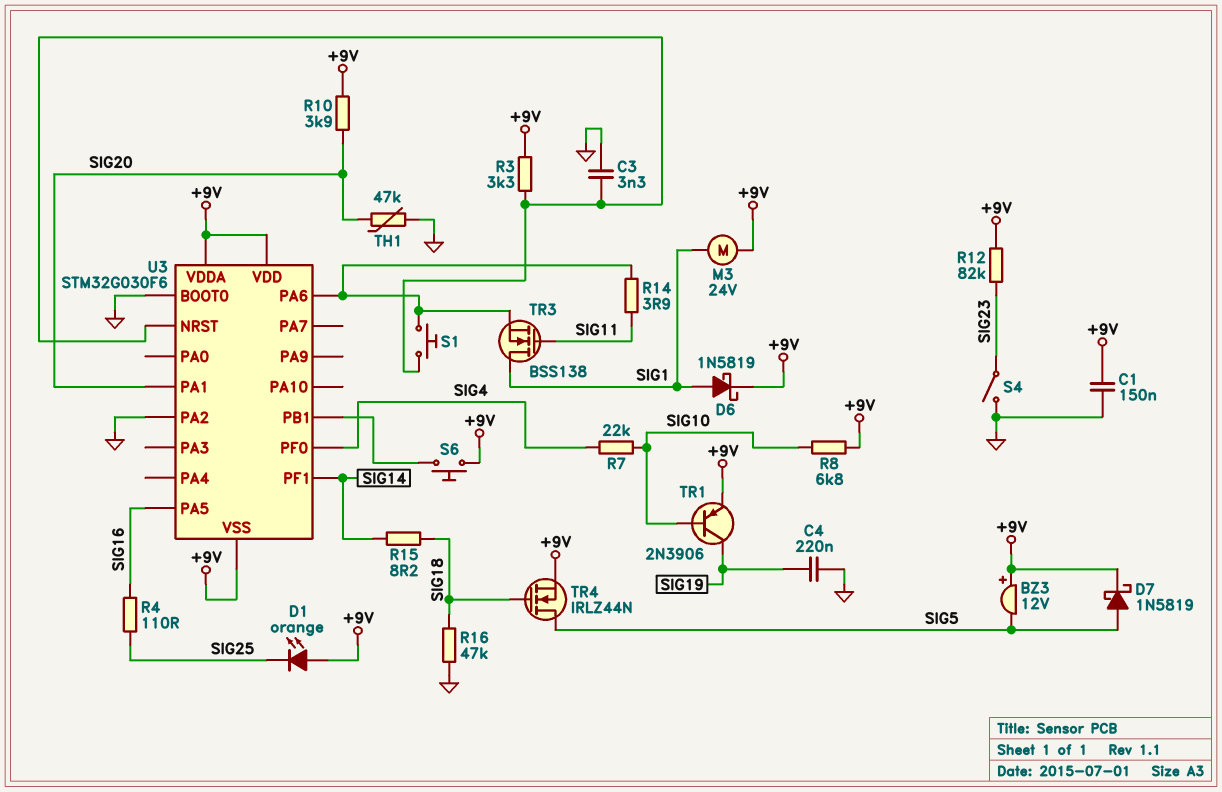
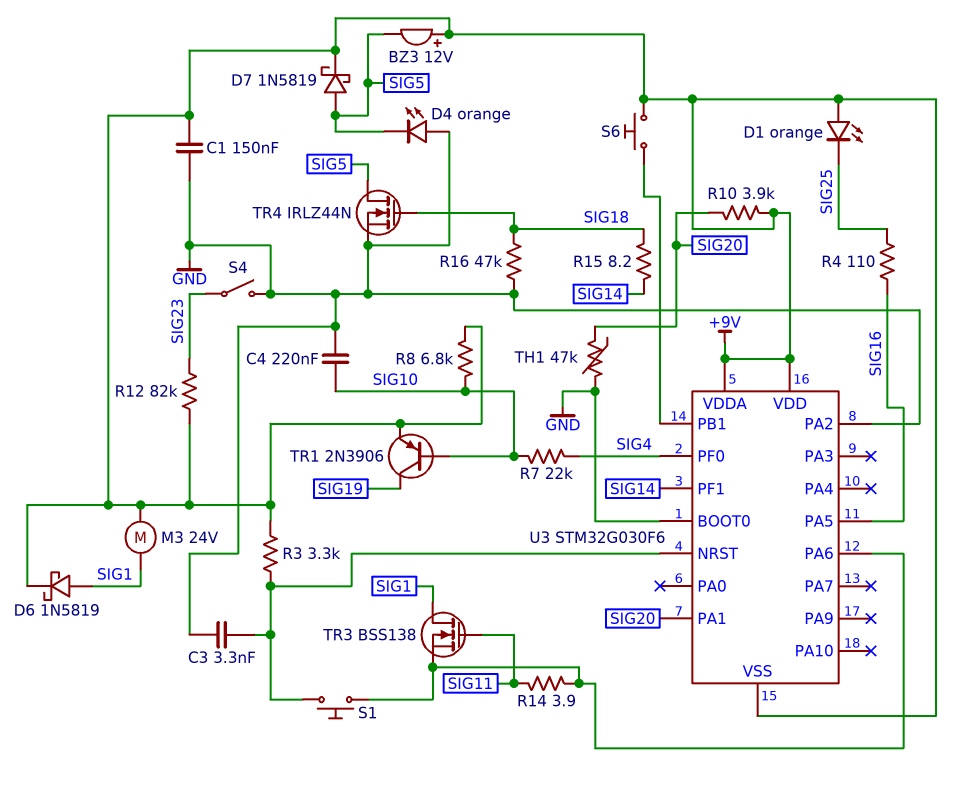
C4: 220nF (GND, SIG19) -> 220nF (GND, SIG10)
D4: none -> LED orange (A GND, K SIG5)
TR4: NMOS IRLZ44N (G SIG18, D SIG5, S +9V) -> NMOS IRLZ44N (G SIG18, D SIG5, S GND)

